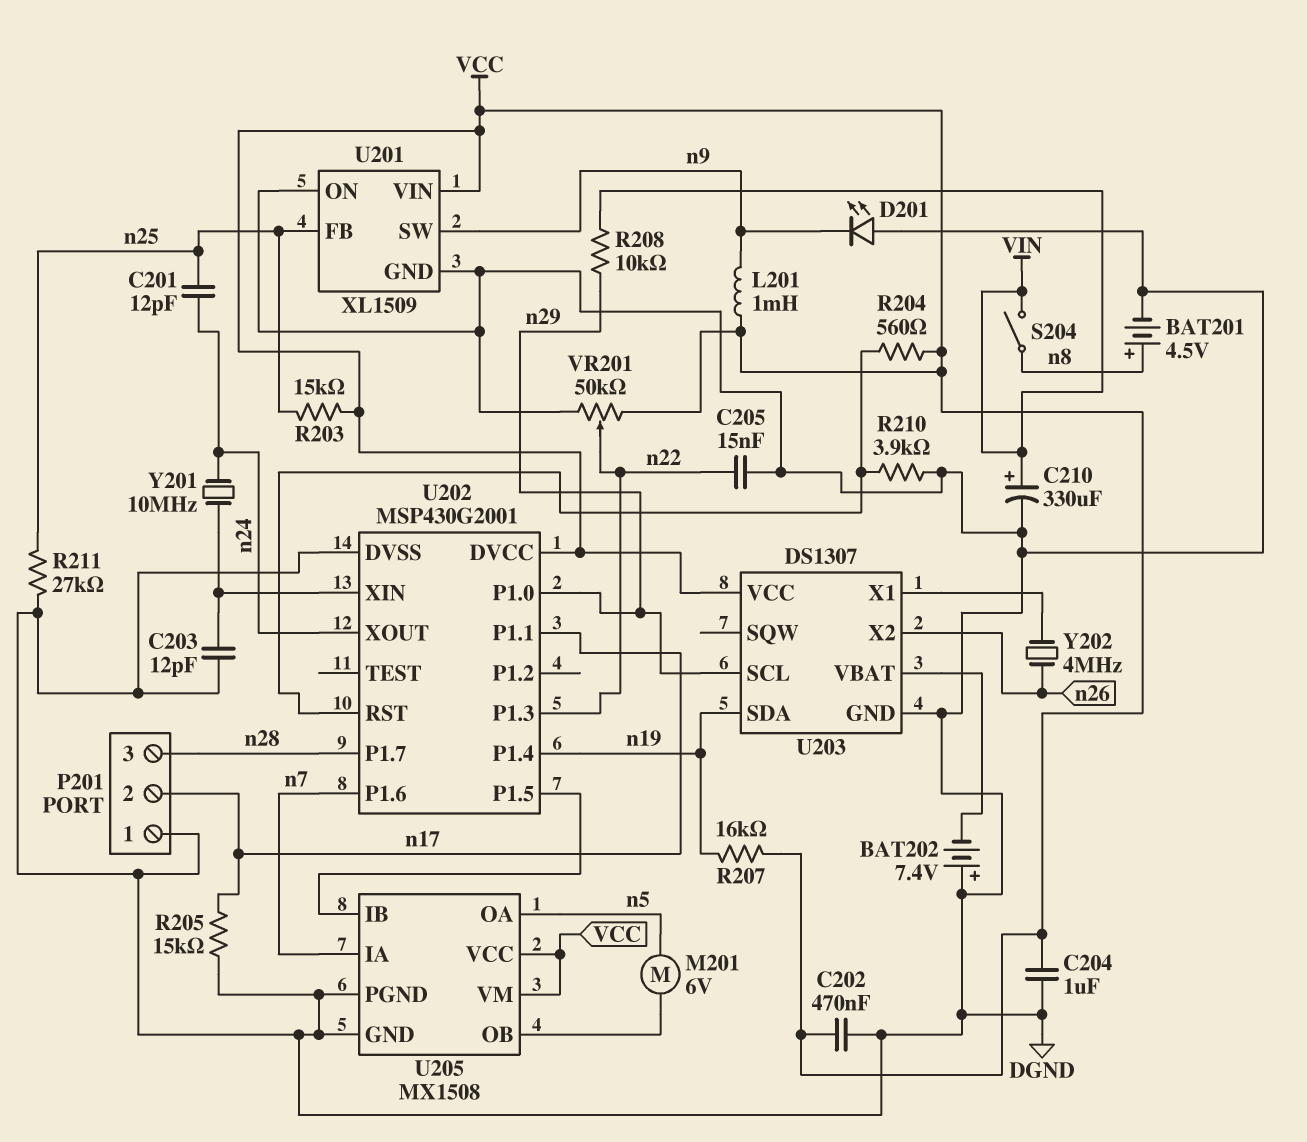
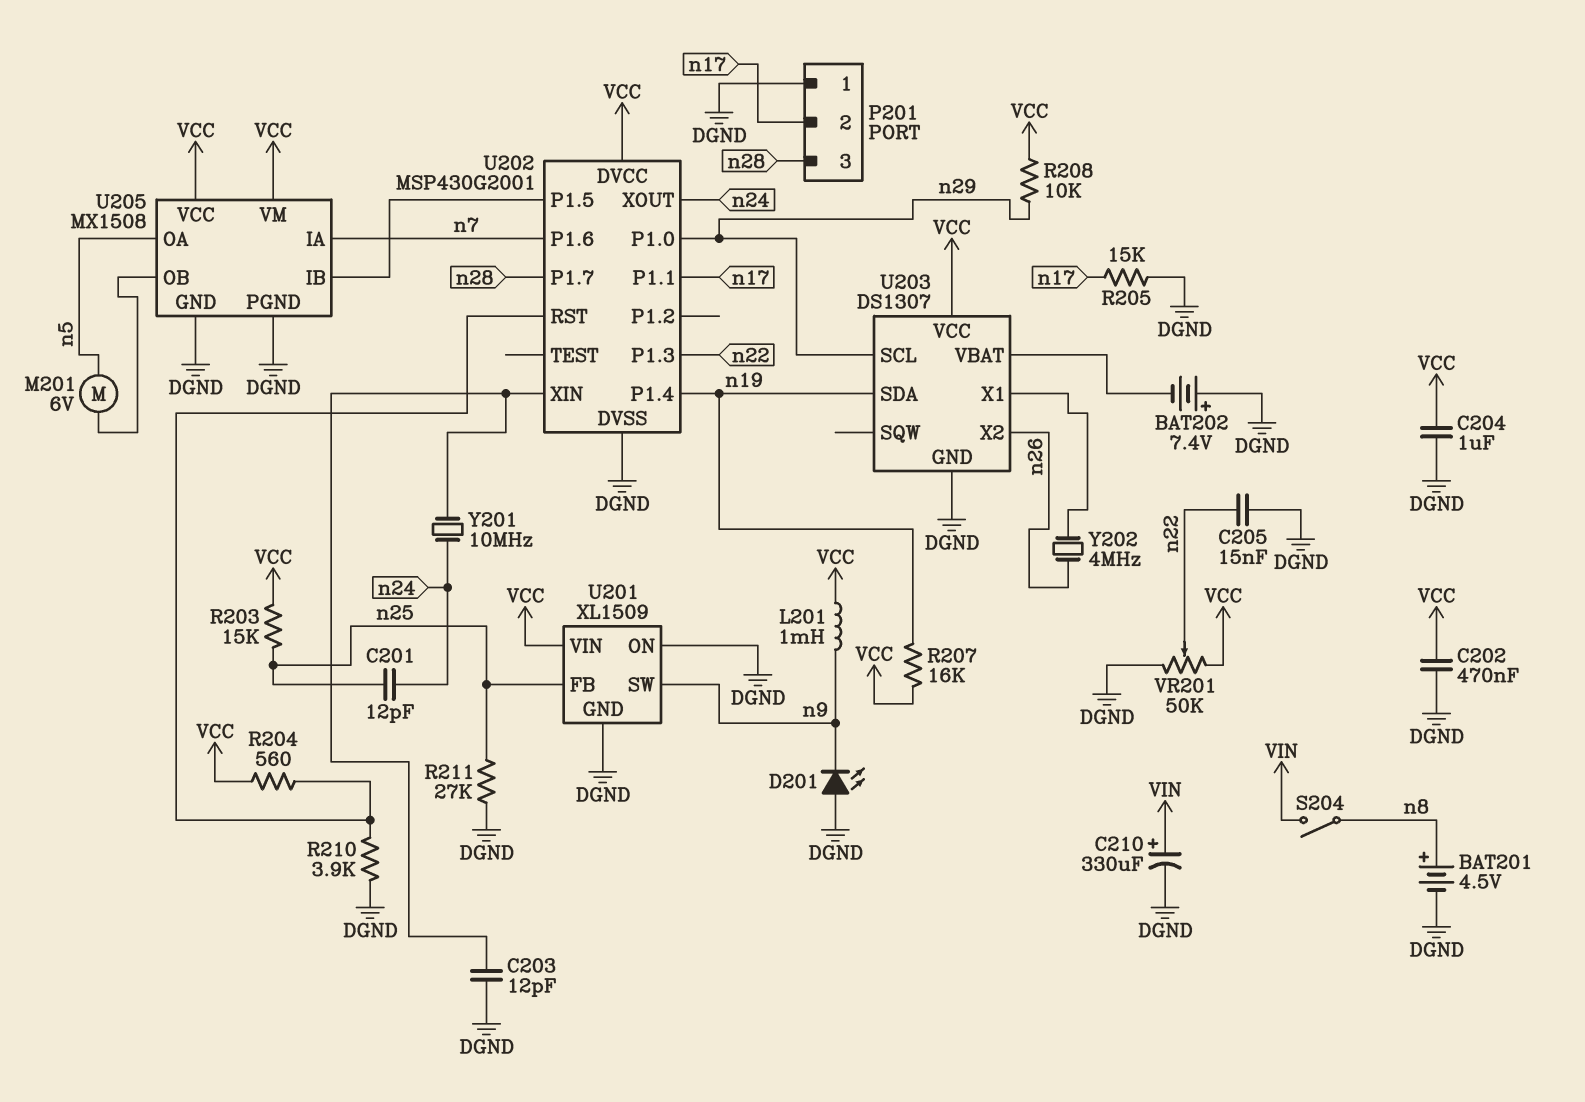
R208: 10k (VIN, n29) -> 10k (VCC, n29)

